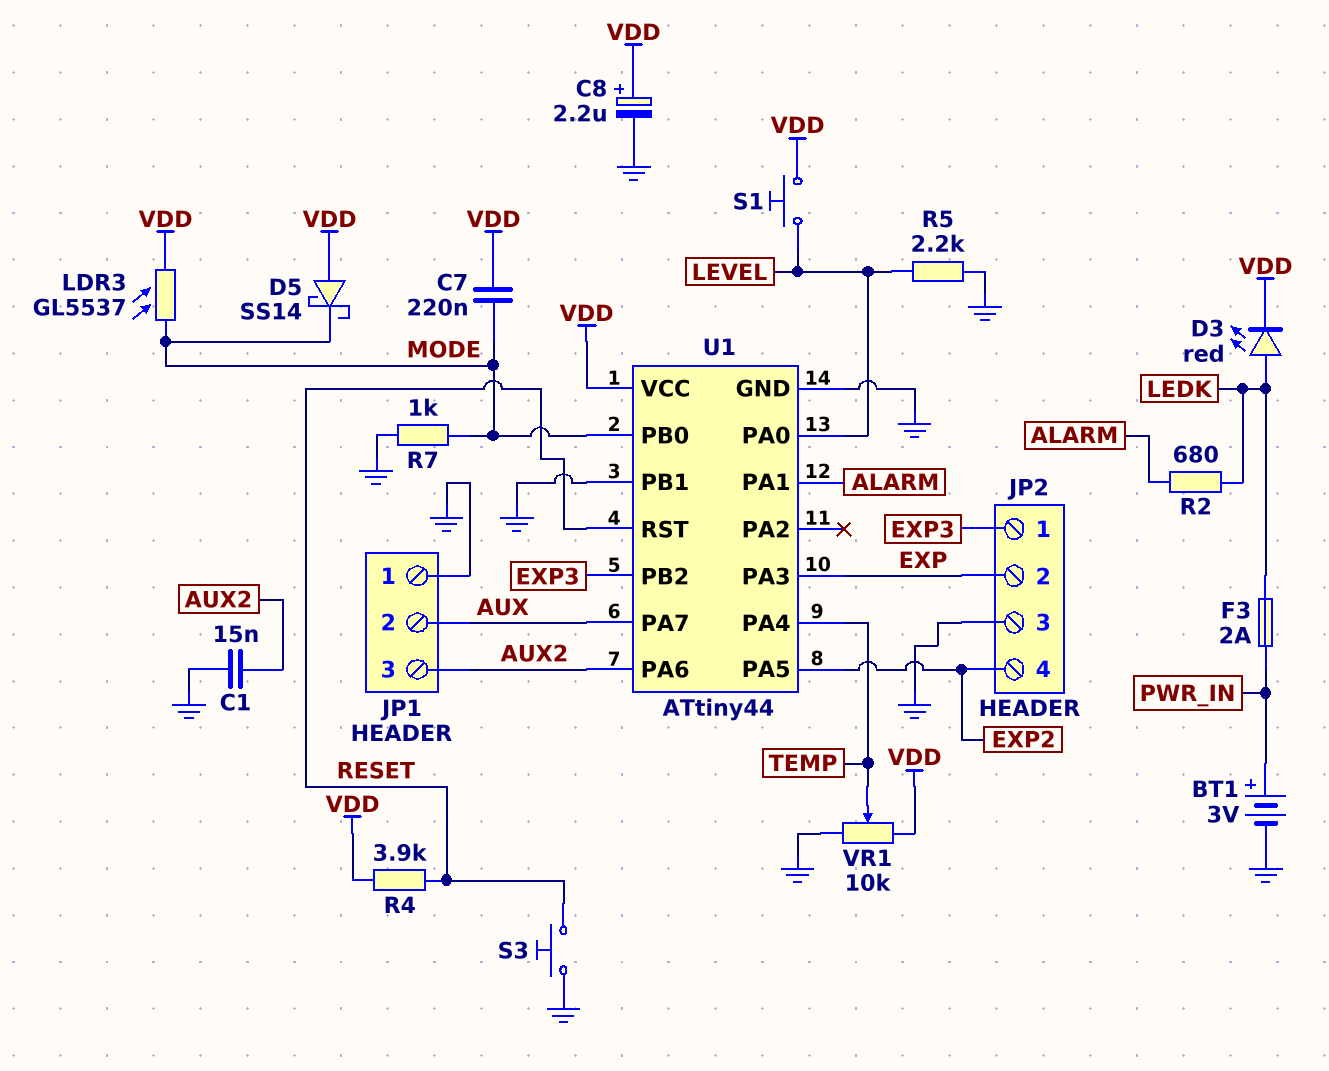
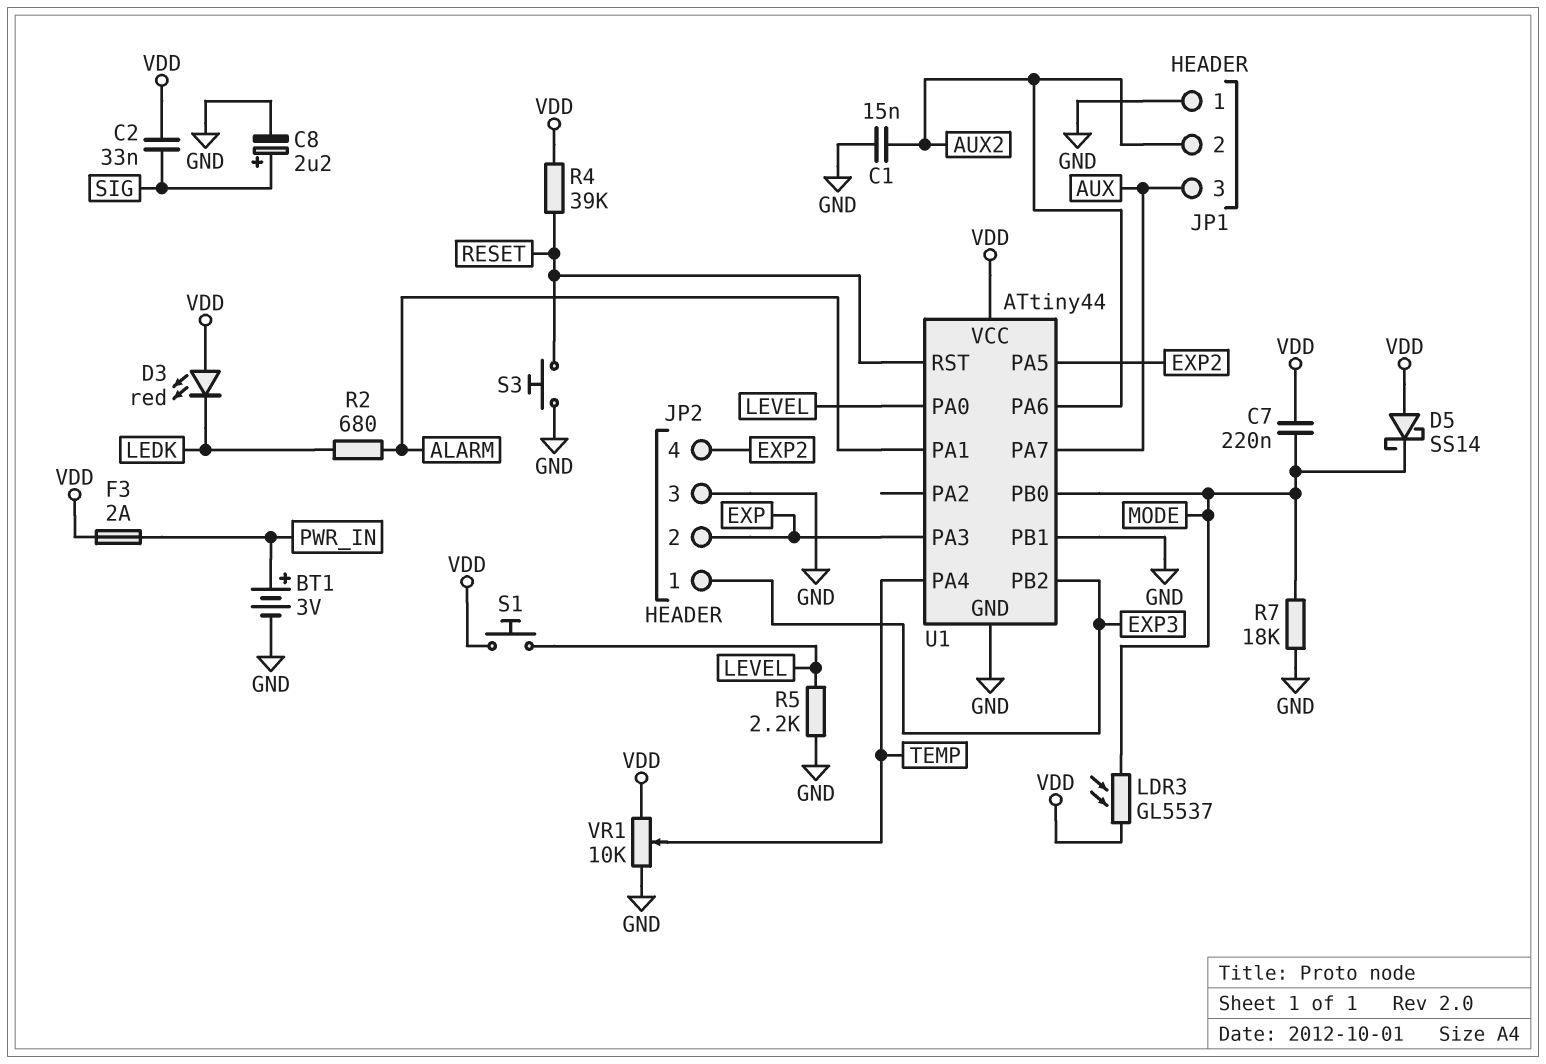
C2: none -> 33nF (SIG, VDD)
C8: 2.2uF (plus VDD, minus GND) -> 2.2uF (plus SIG, minus GND)
D3: LED red (A LEDK, K VDD) -> LED red (A VDD, K LEDK)
F3: 2A (LEDK, PWR_IN) -> 2A (PWR_IN, VDD)
JP1 pin 2: AUX -> AUX2
JP1 pin 3: AUX2 -> AUX
R4: 3.9k (RESET, VDD) -> 39k (RESET, VDD)
R7: 1k (GND, MODE) -> 18k (GND, MODE)

